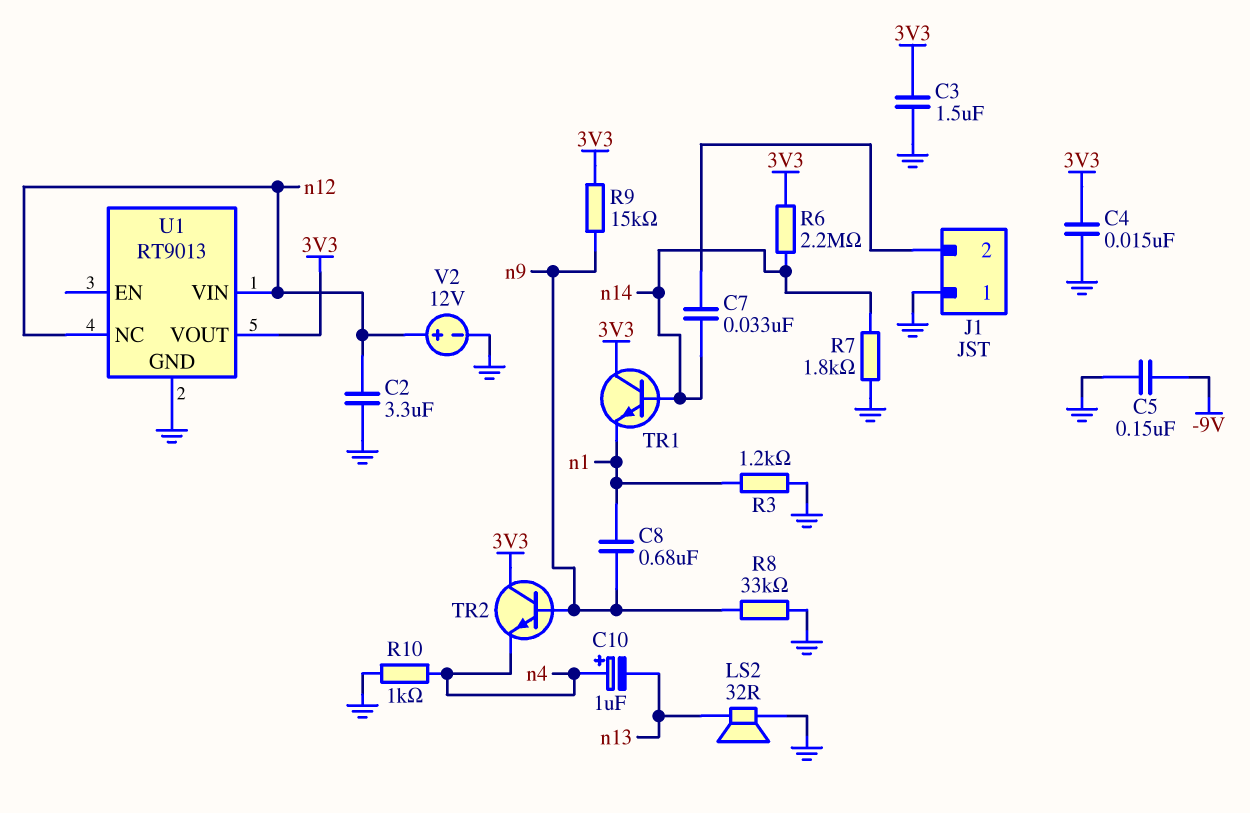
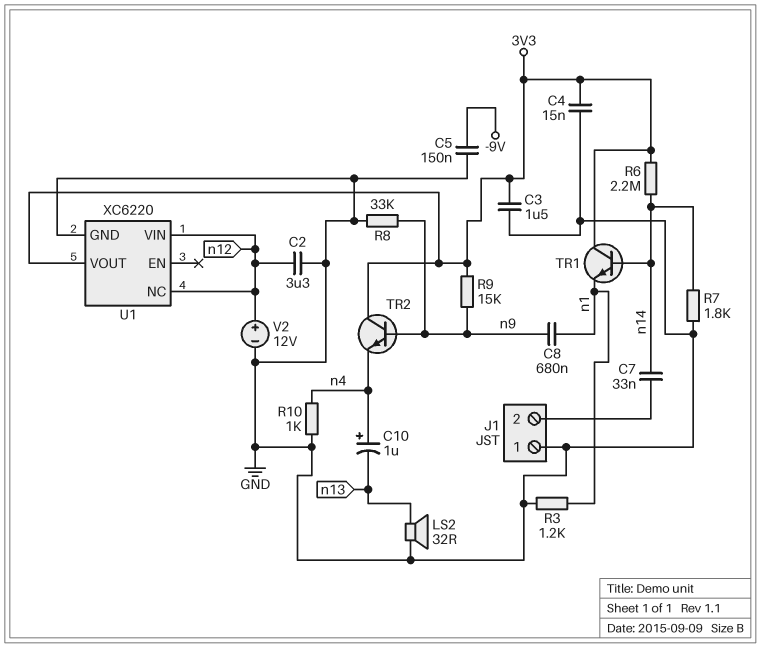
U1: RT9013 -> XC6220

